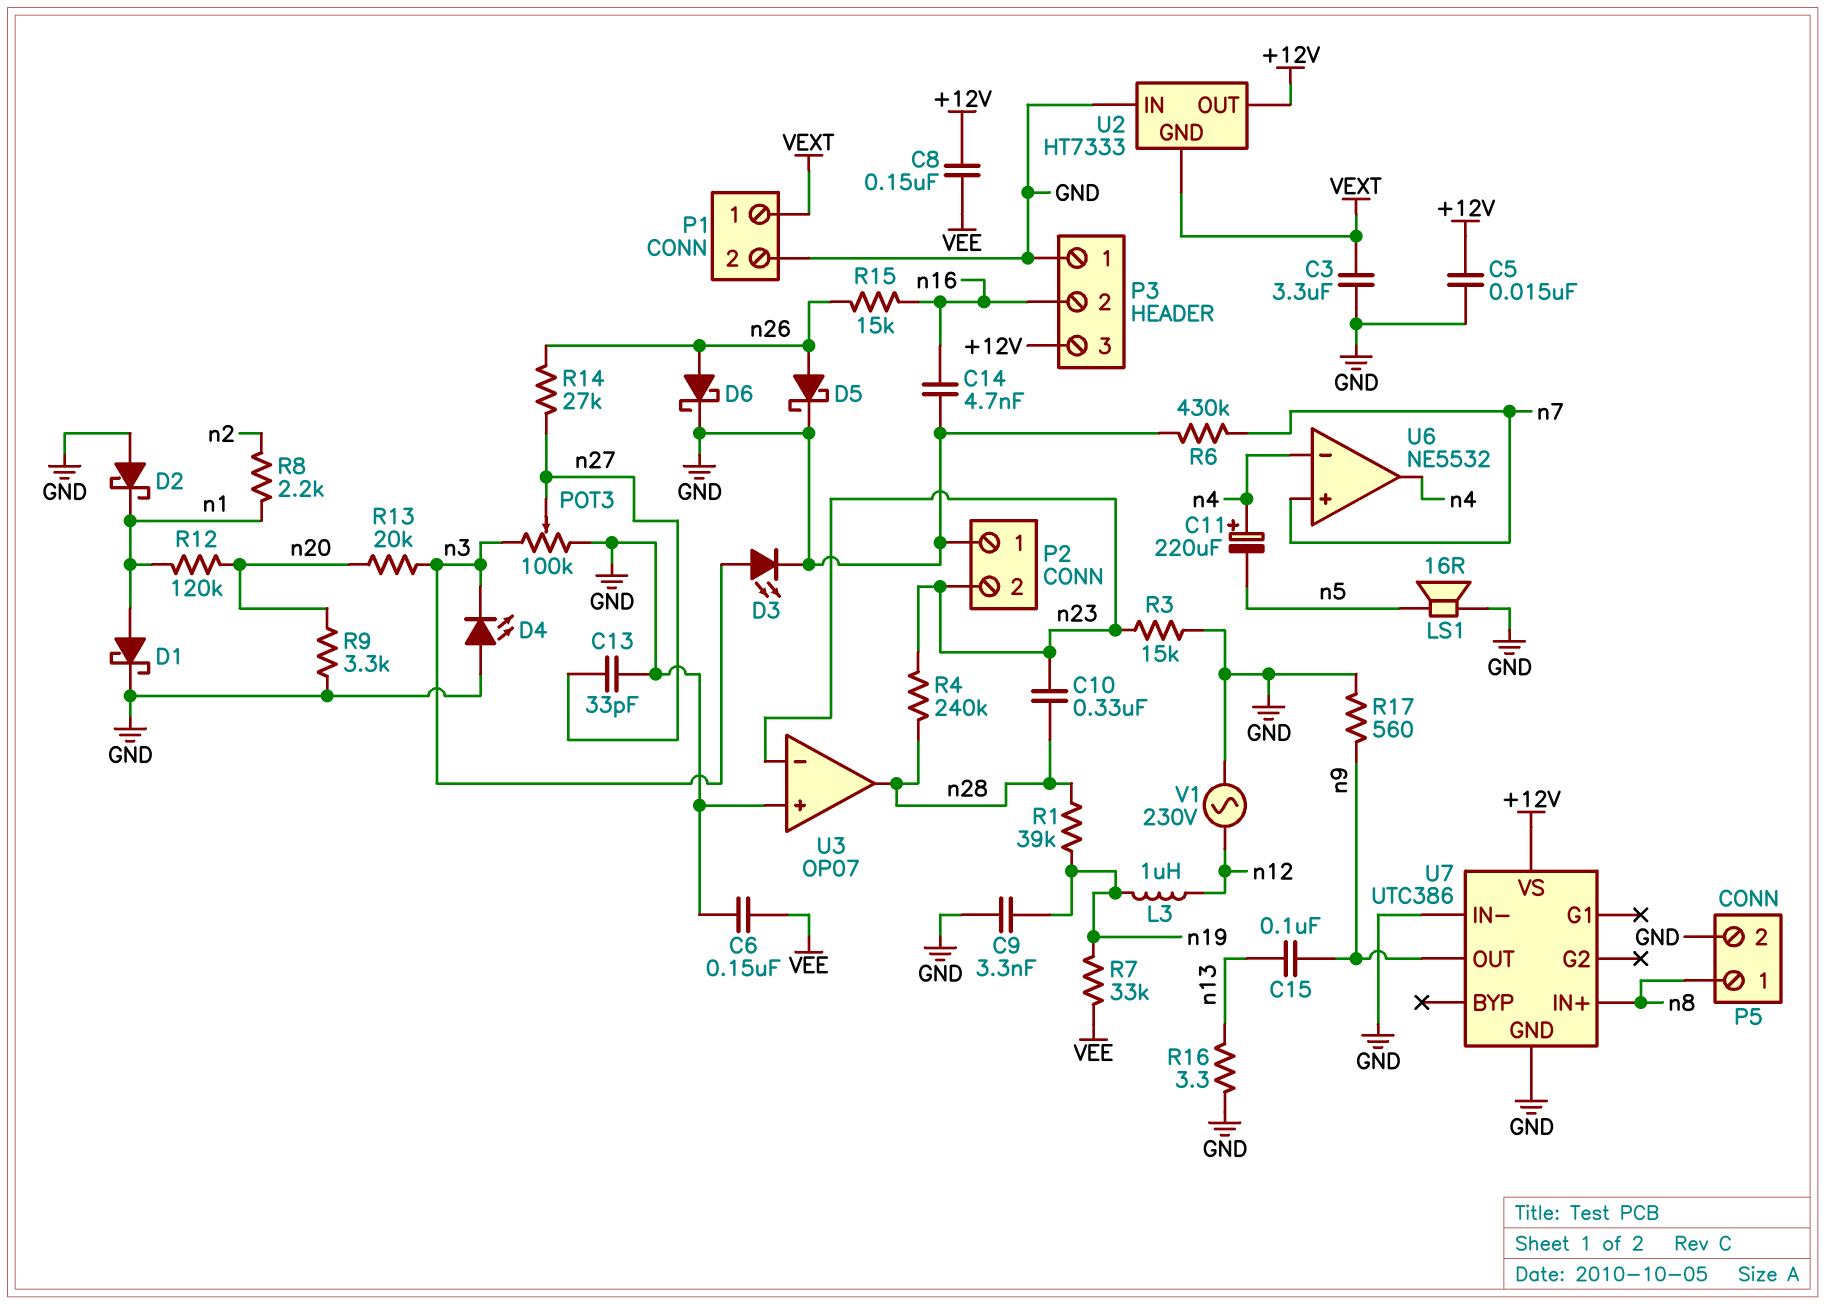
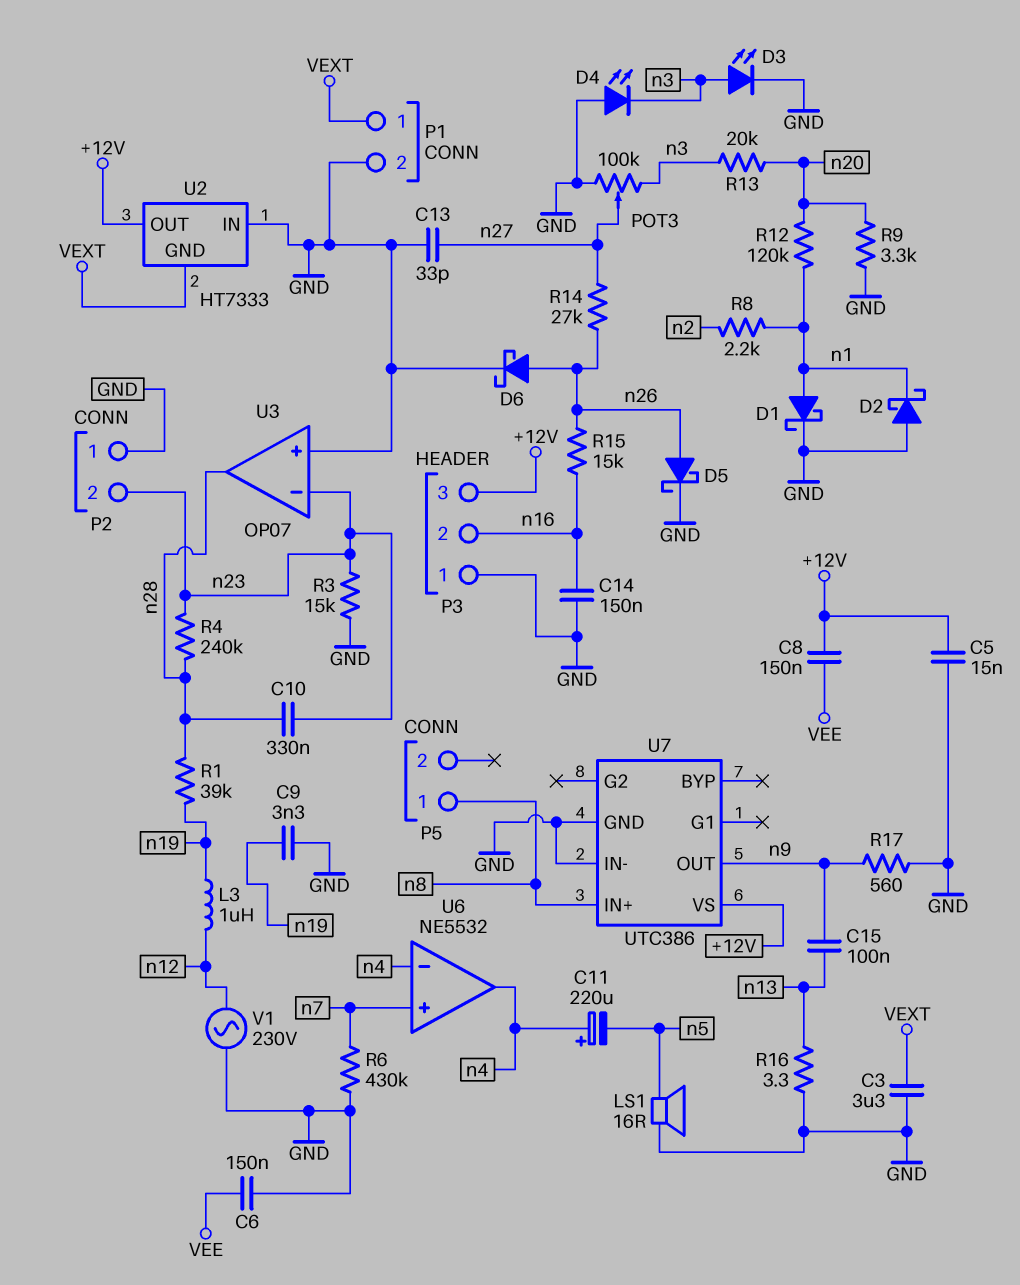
C14: 4.7nF (GND, n16) -> 150nF (GND, n16)
P5 pin 2: GND -> none
R7: 33k (VEE, n19) -> none

